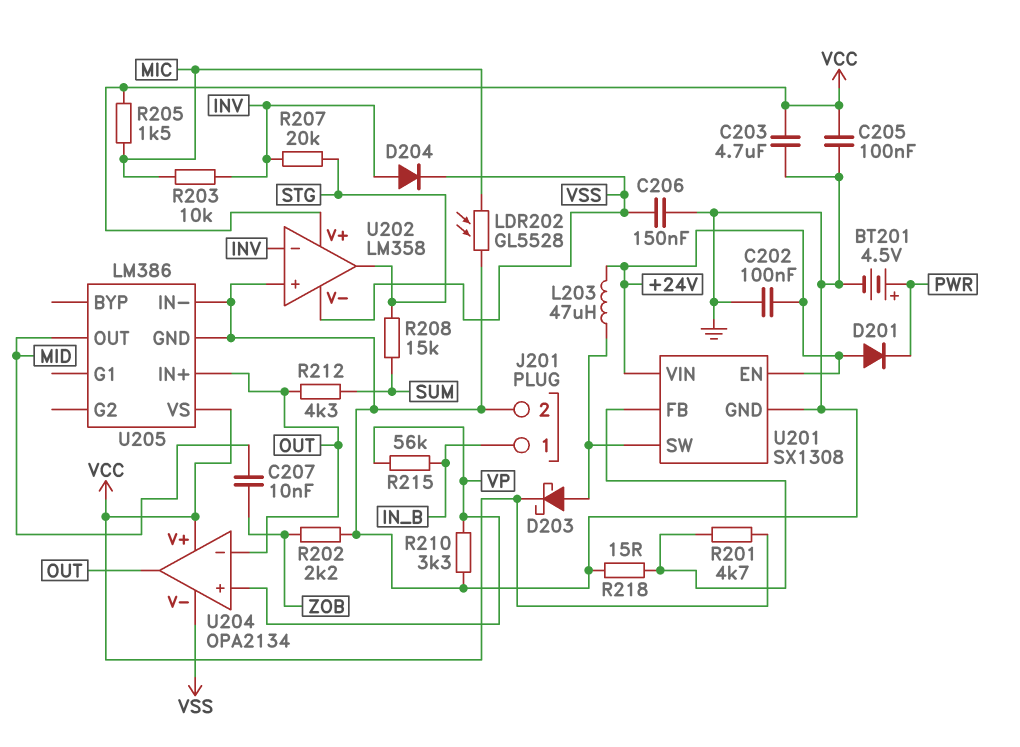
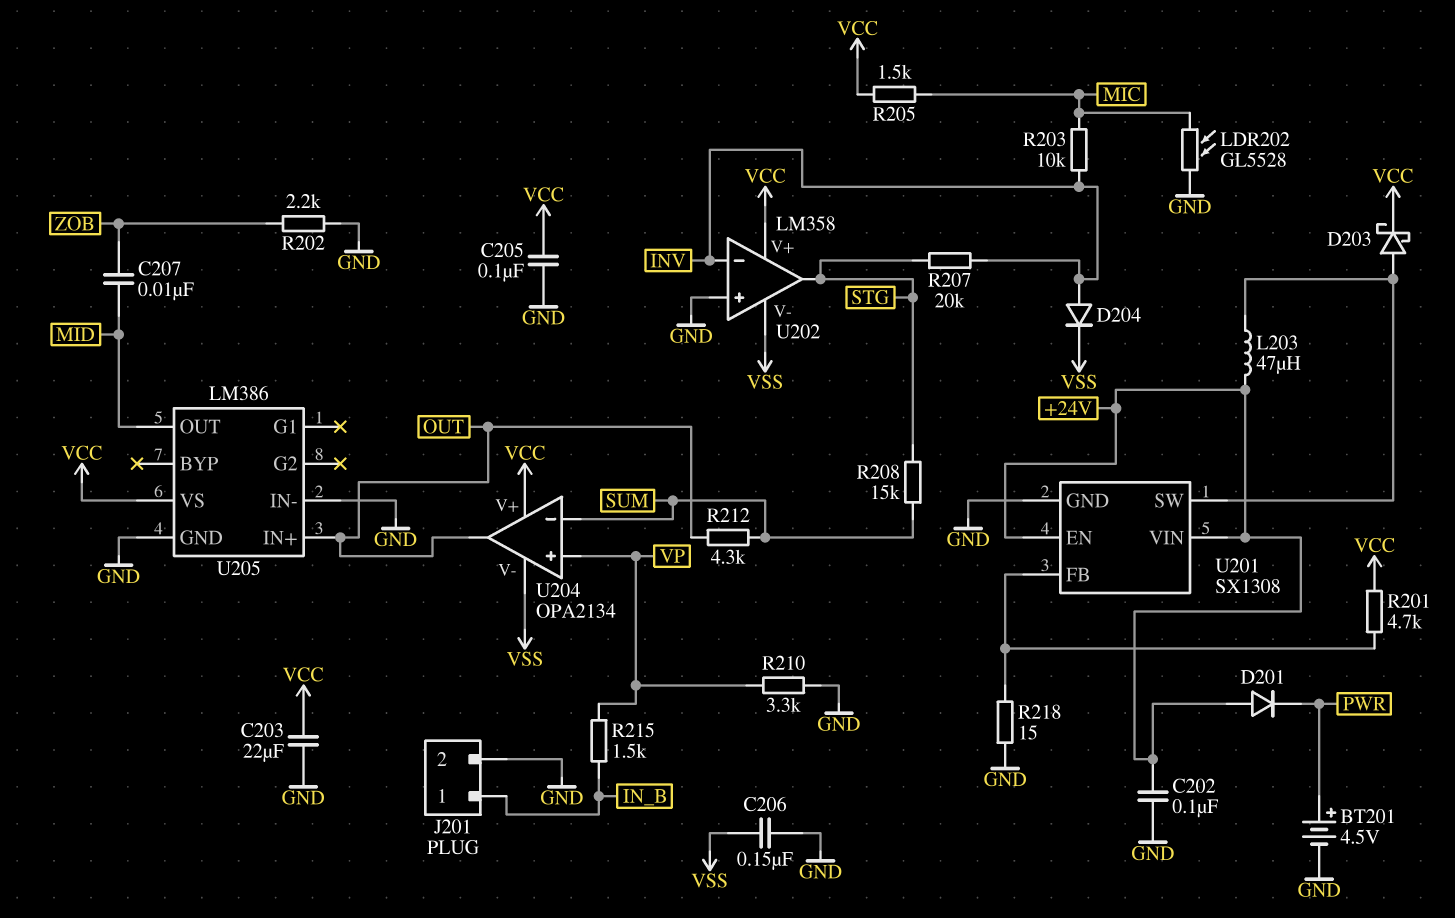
C203: 4.7uF (GND, VCC) -> 22uF (GND, VCC)
R215: 56k (IN_B, VP) -> 1.5k (IN_B, VP)
U204 pin in-: OUT -> SUM

